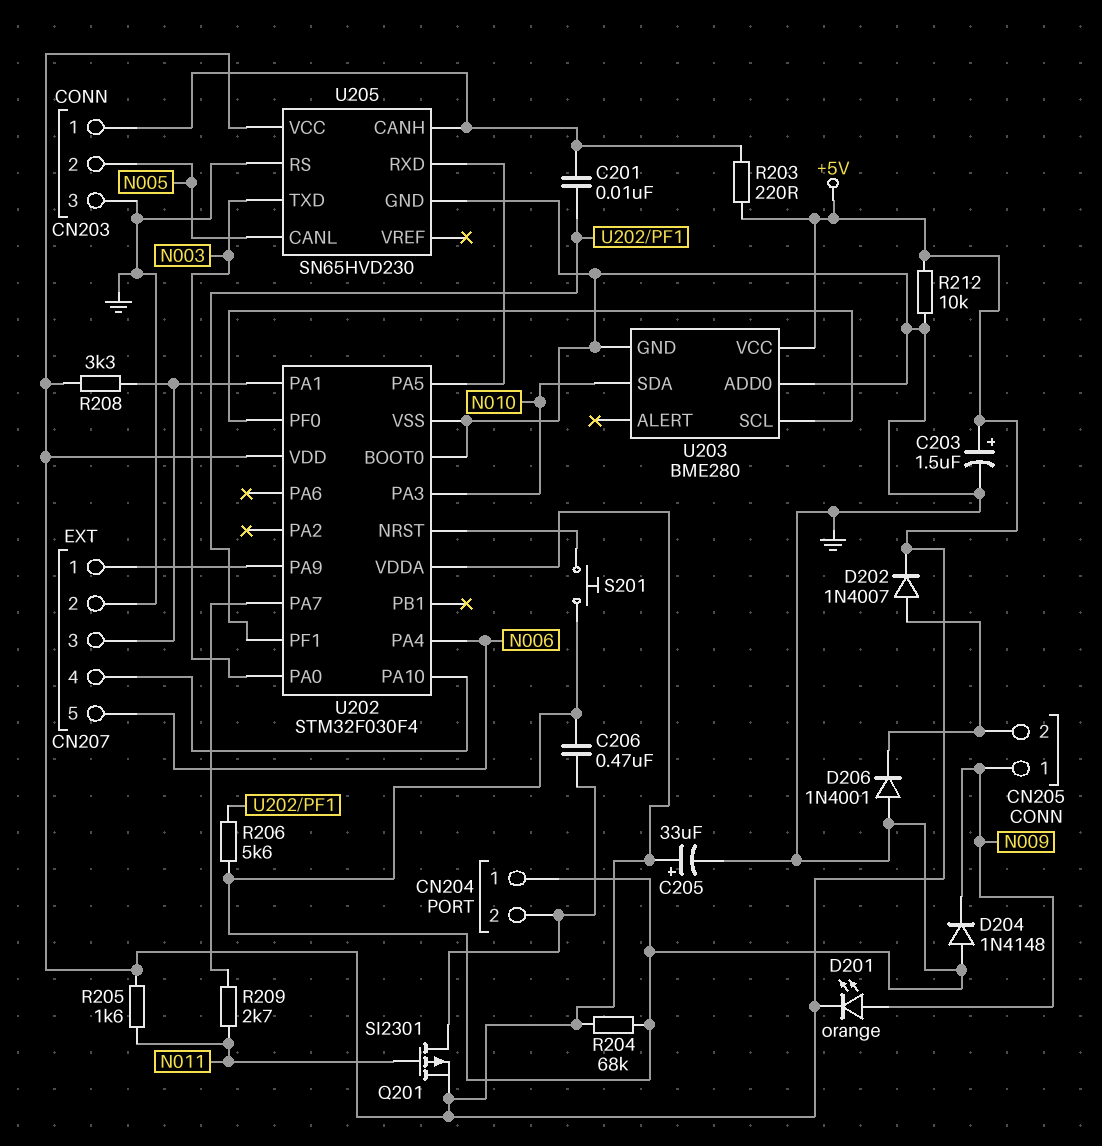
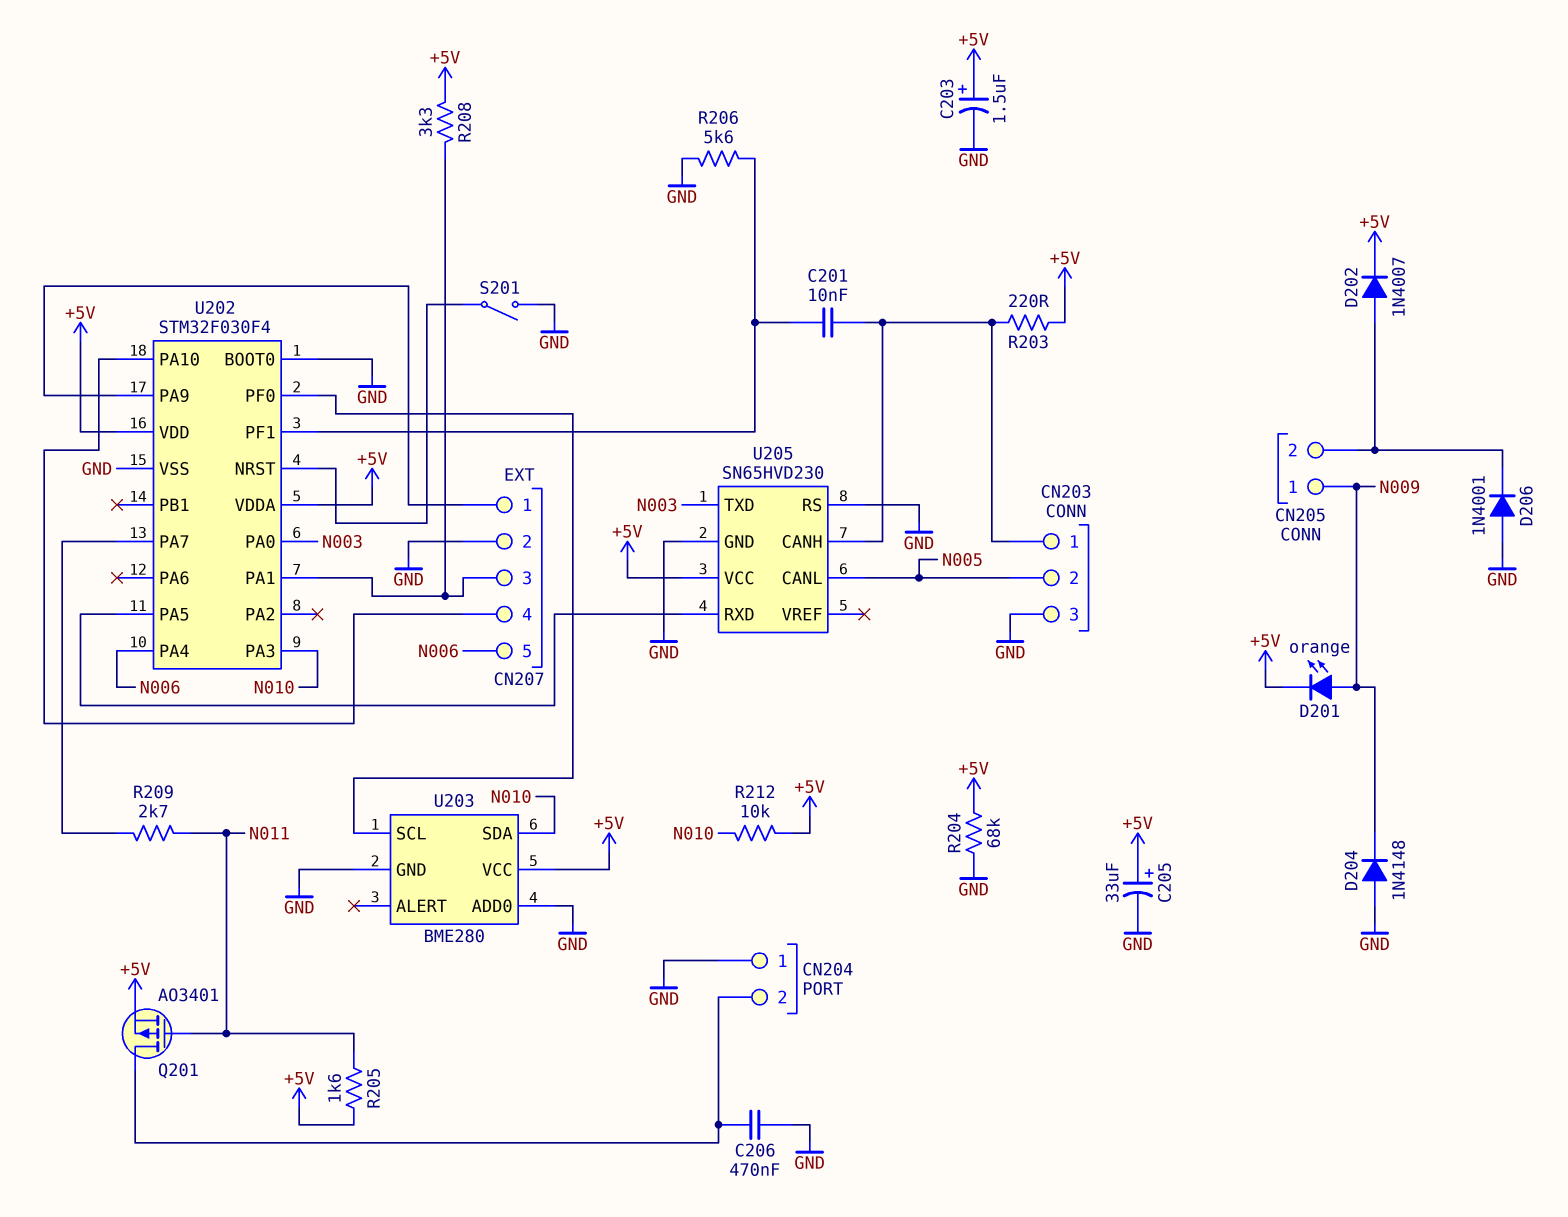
Q201: PMOS SI2301 (G N011, D CN204/2, S +5V) -> PMOS AO3401 (G N011, D CN204/2, S +5V)
R212: 10k (+5V, GND) -> 10k (+5V, N010)
S201: button (GND, U202/NRST) -> switch (GND, U202/NRST)

